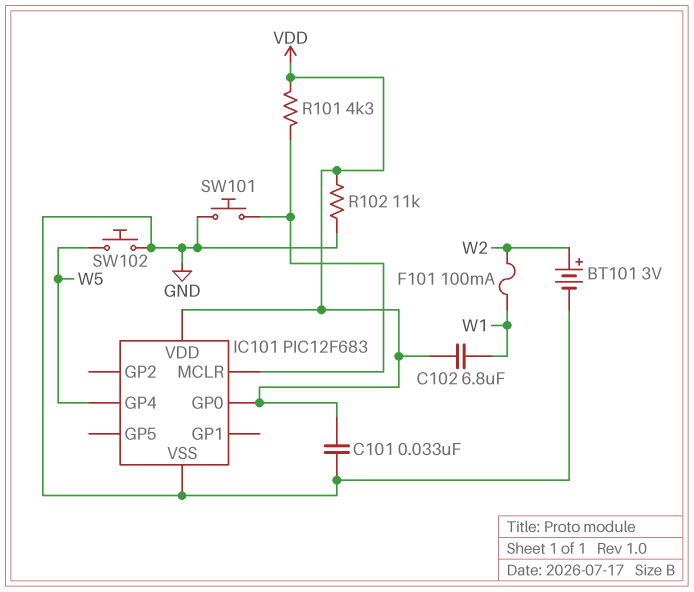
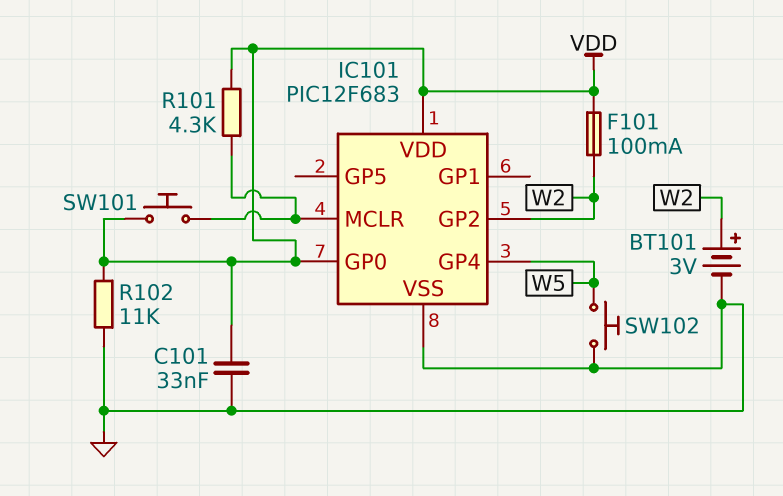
C102: 6.8uF (VDD, W1) -> none
F101: 100mA (W1, W2) -> 100mA (VDD, W2)
IC101 pin GP2: none -> W2
SW101: button (GND, IC101/MCLR) -> button (IC101/MCLR, VDD)

